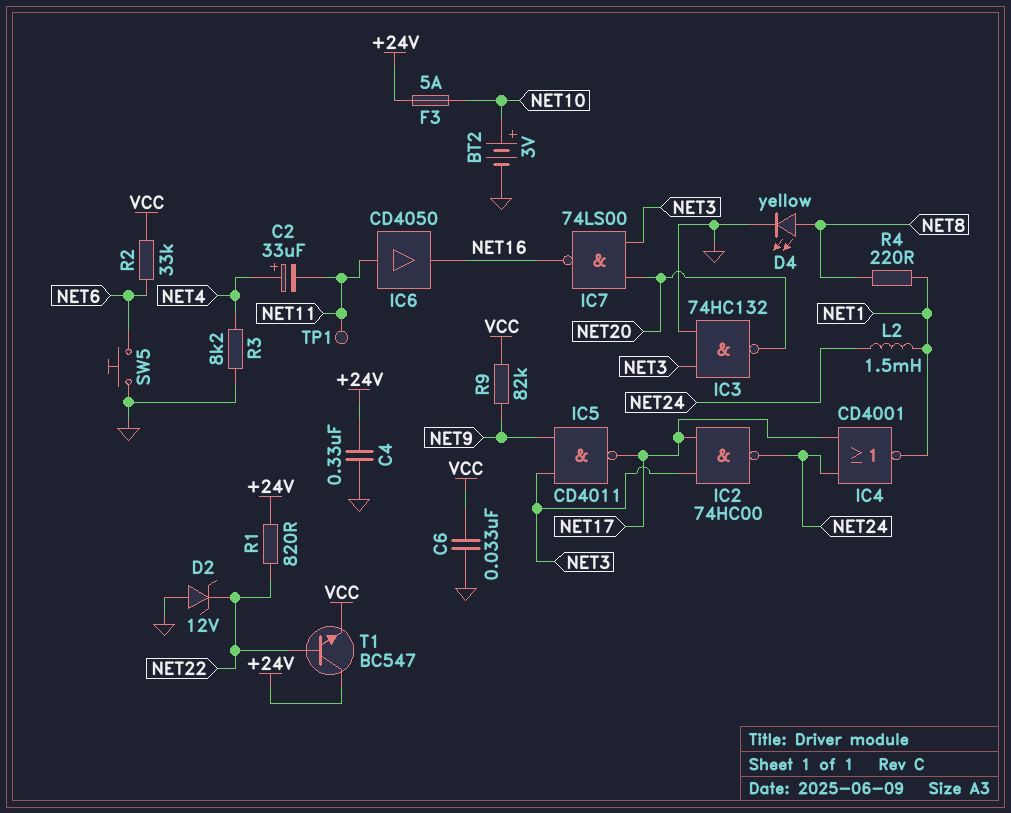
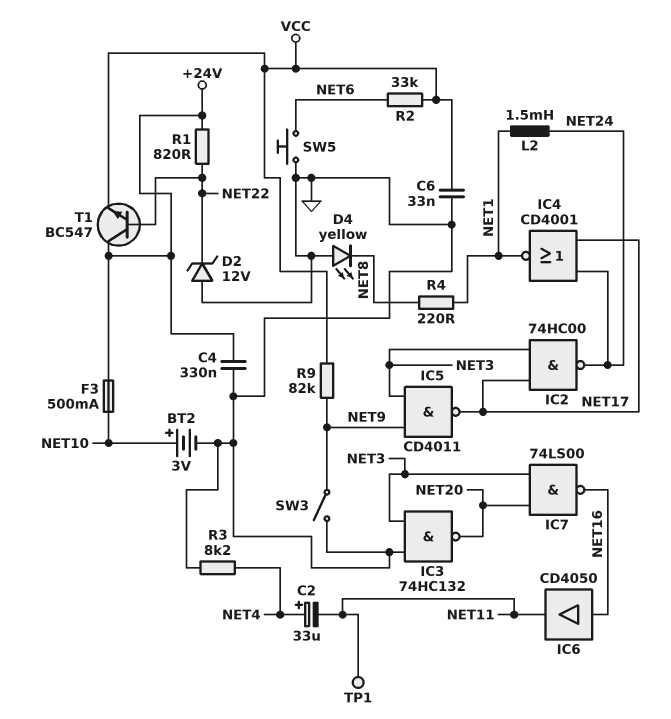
D4: LED yellow (A NET8, K GND) -> LED yellow (A GND, K NET8)
F3: 5A (+24V, NET10) -> 500mA (+24V, NET10)
IC6: buffer CD4050 (in NET11, out NET16) -> buffer CD4050 (in NET16, out NET11)
SW3: none -> switch (GND, NET9)

